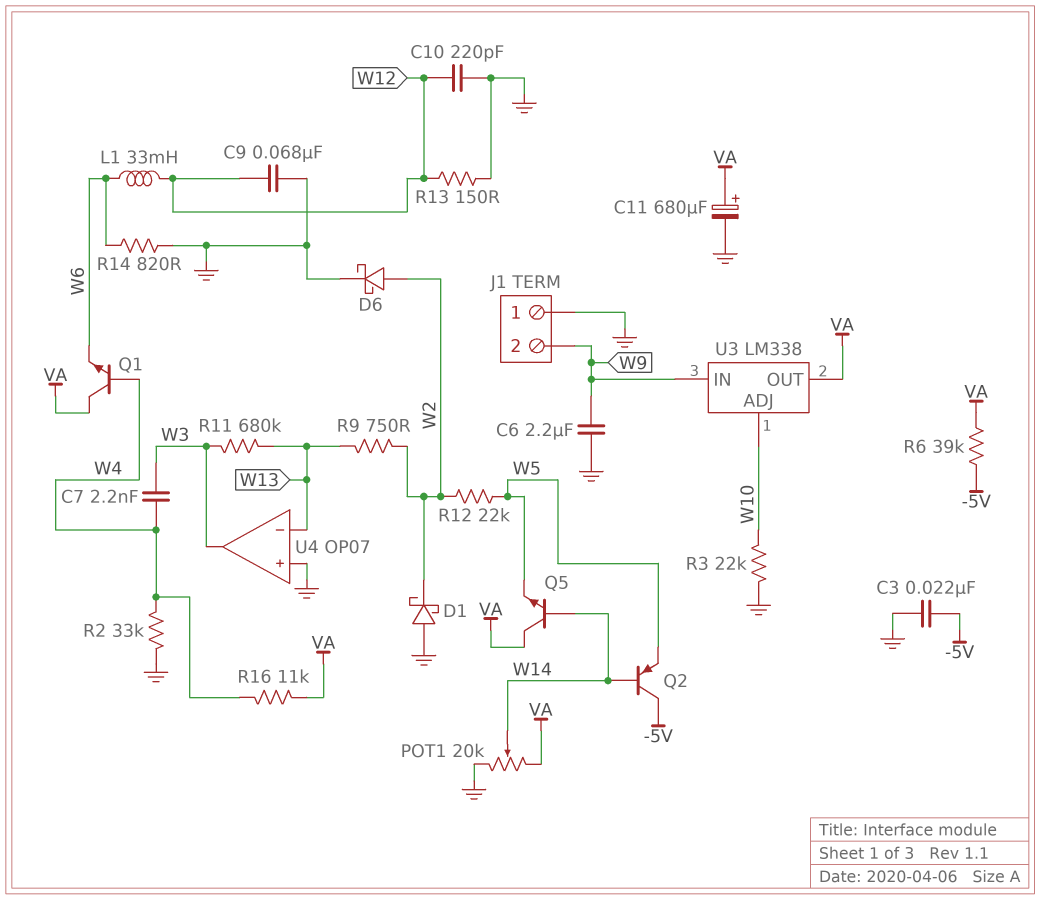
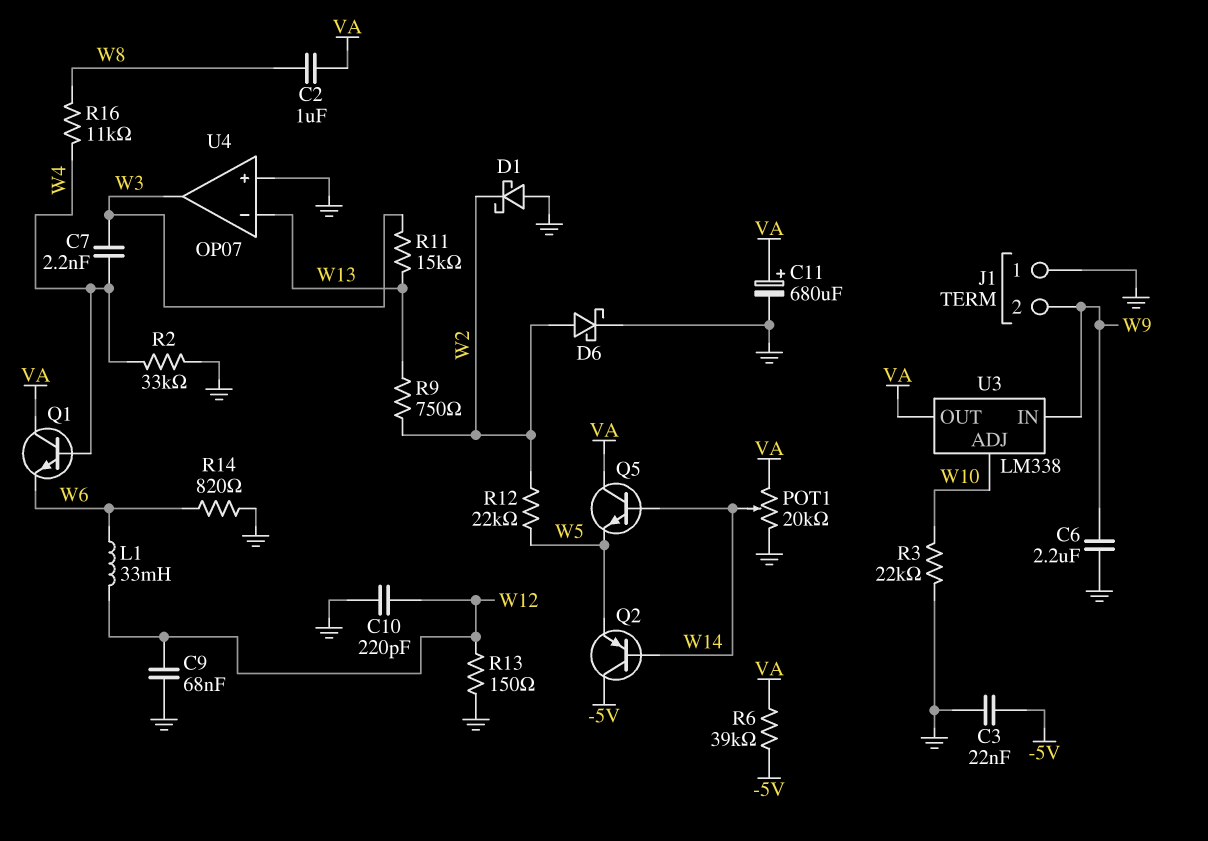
C2: none -> 1uF (VA, W8)
R11: 680k (W3, W13) -> 15k (W3, W13)
R16: 11k (VA, W4) -> 11k (W4, W8)

